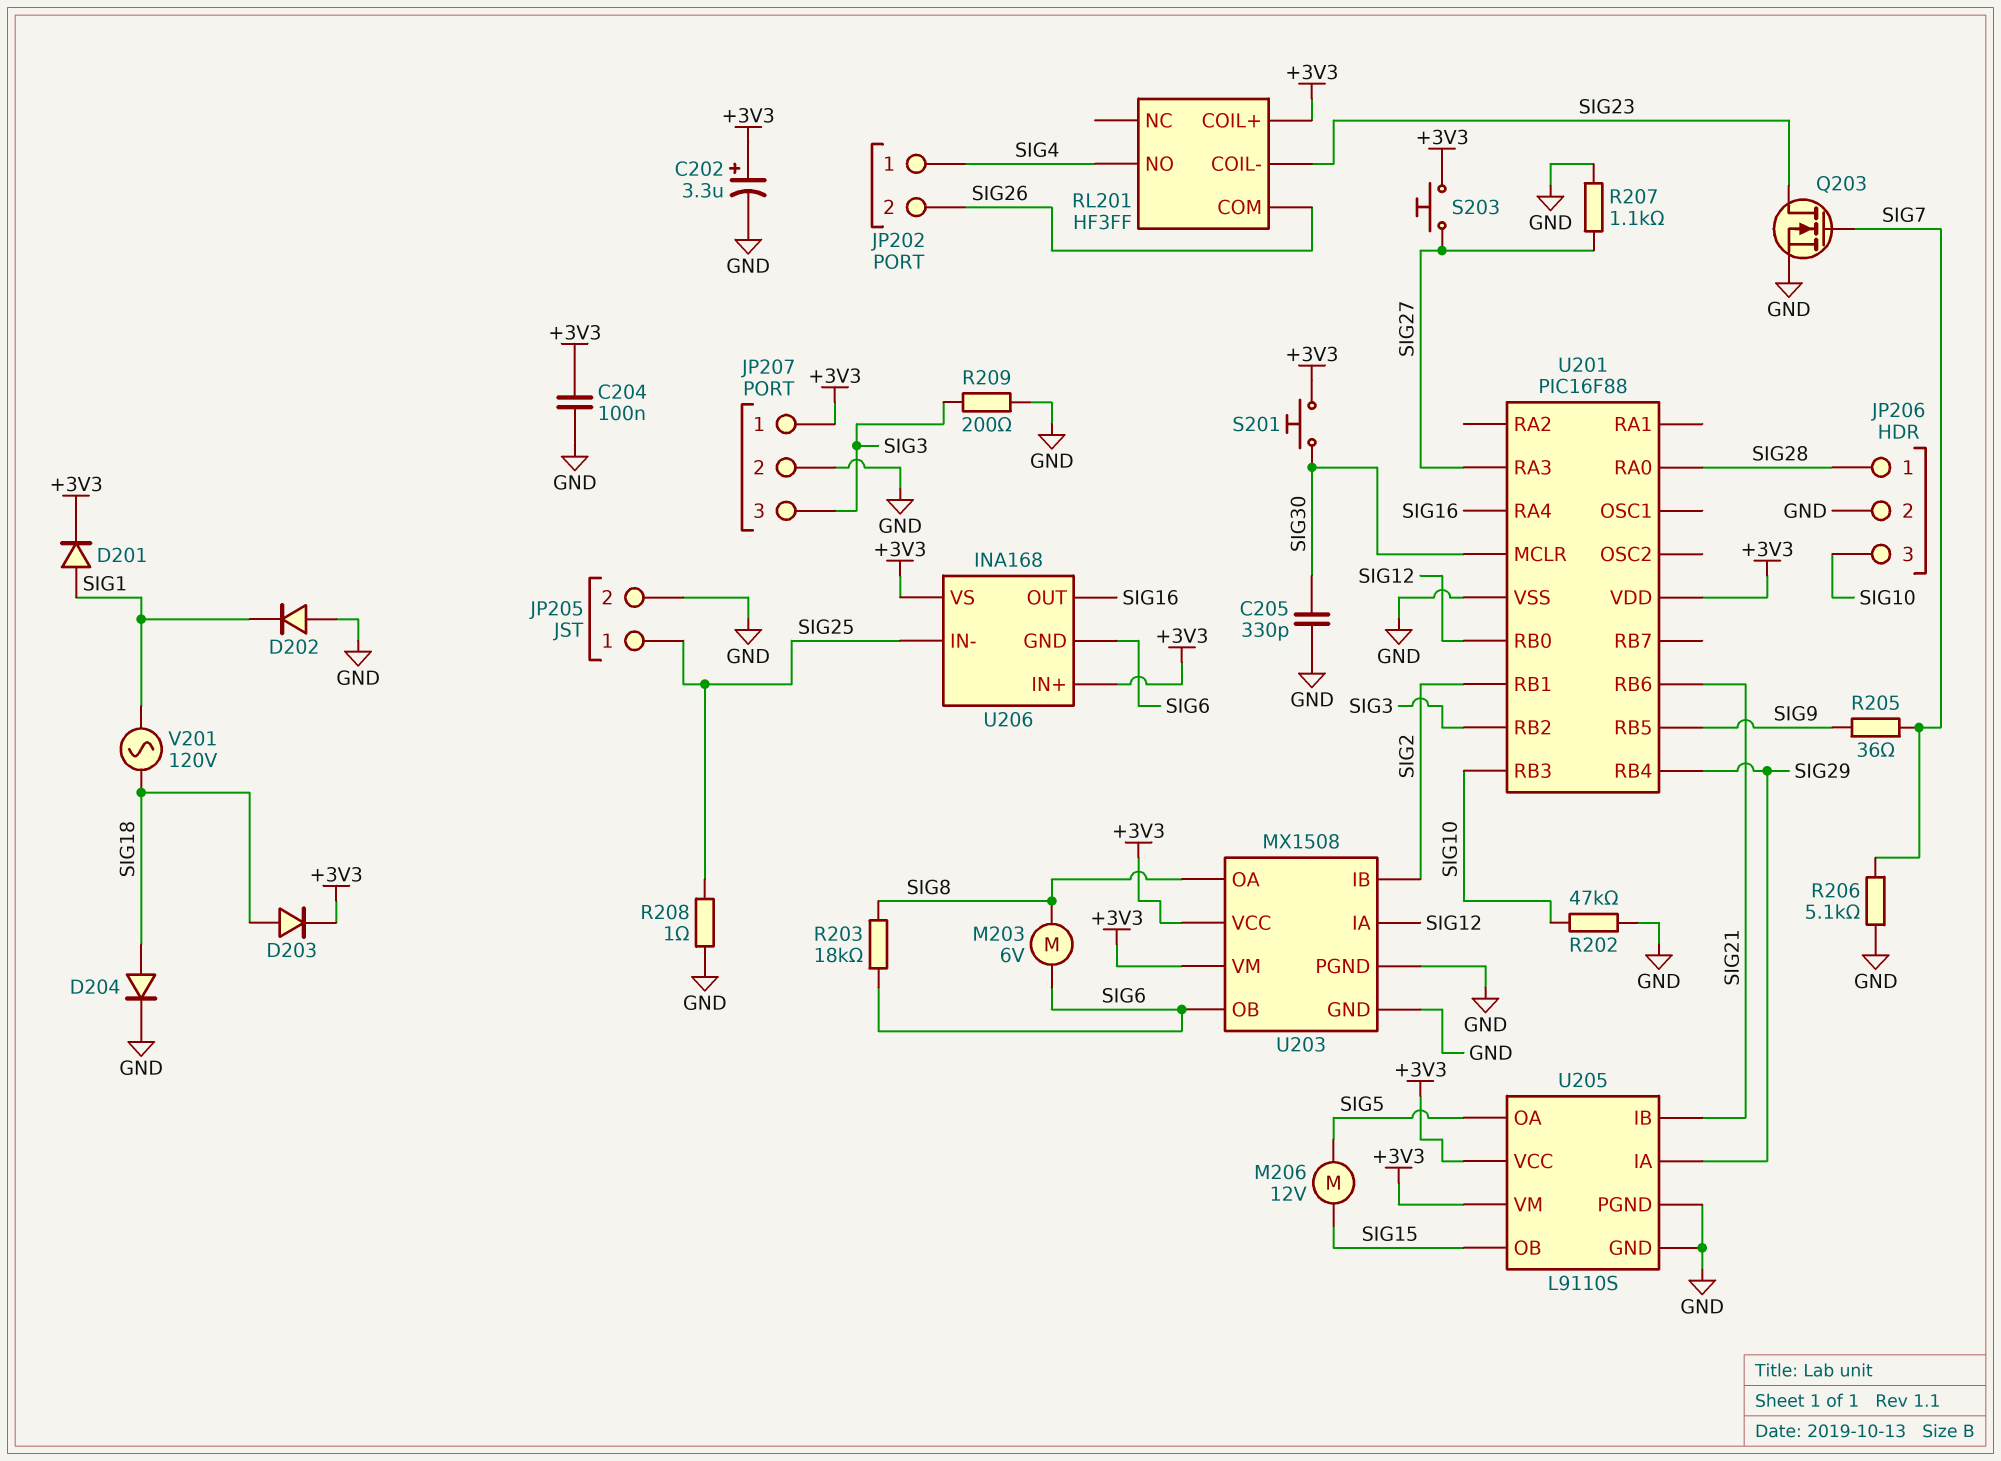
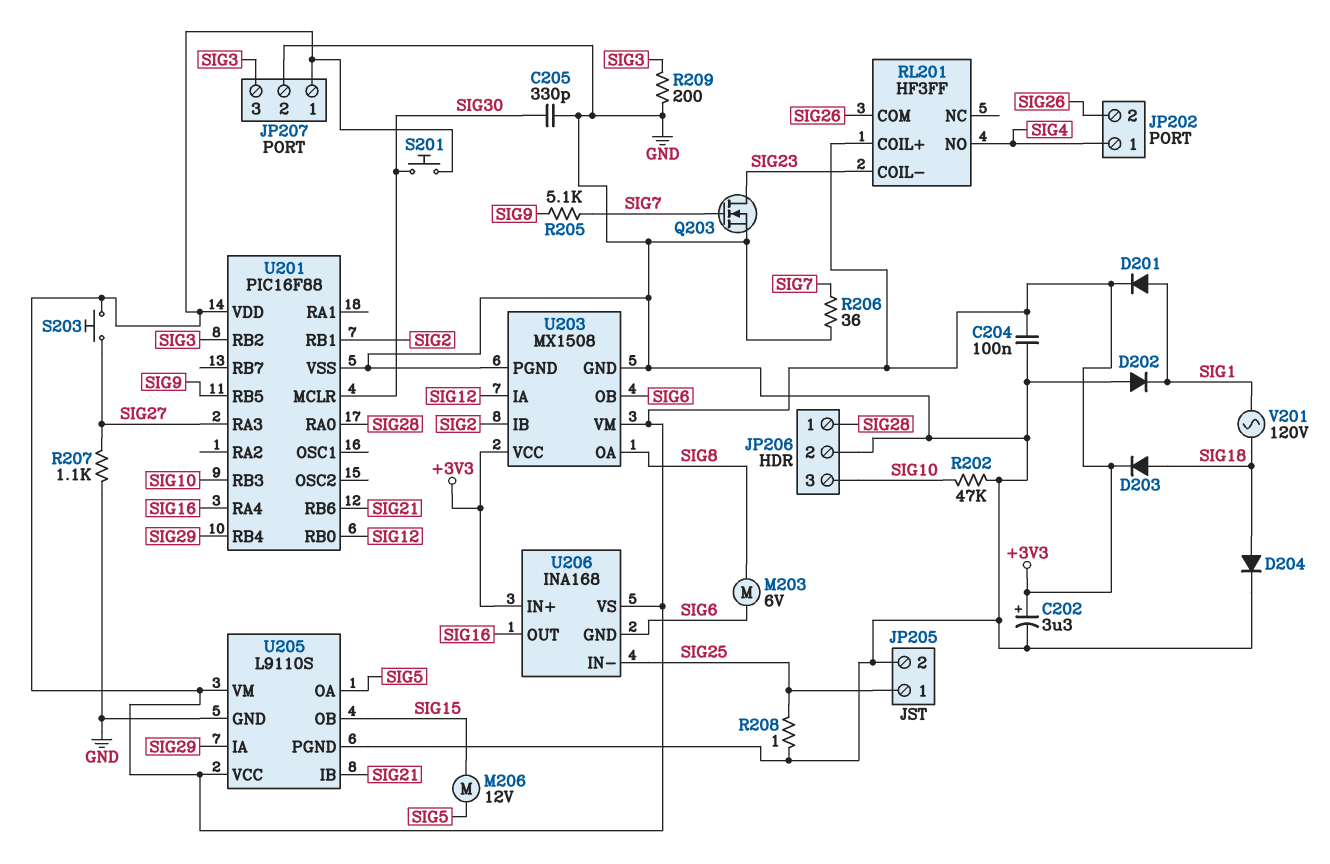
R203: 18k (SIG6, SIG8) -> none
R205: 36 (SIG7, SIG9) -> 5.1k (SIG7, SIG9)
R206: 5.1k (GND, SIG7) -> 36 (GND, SIG7)

